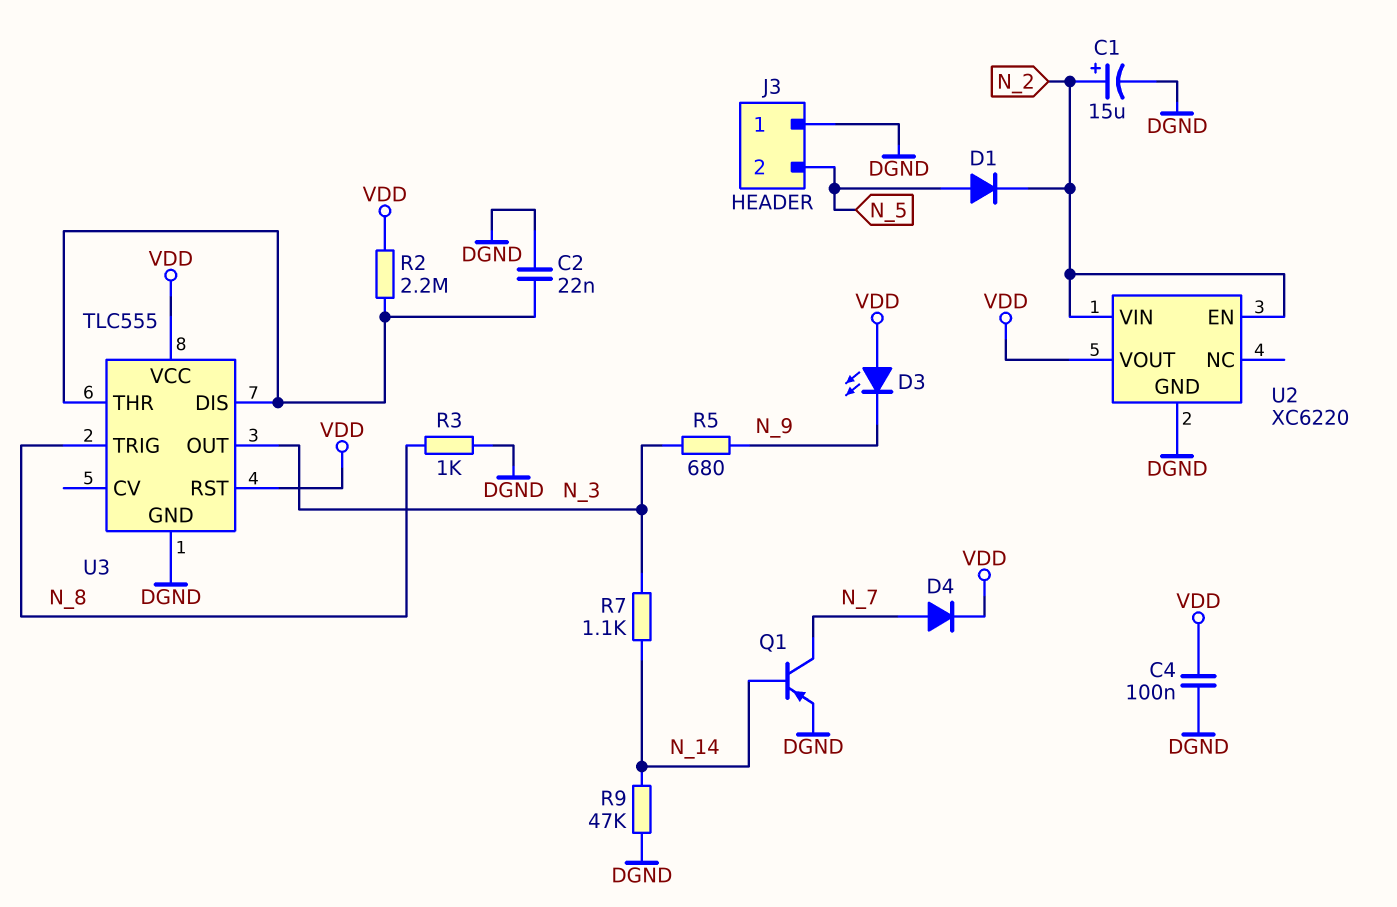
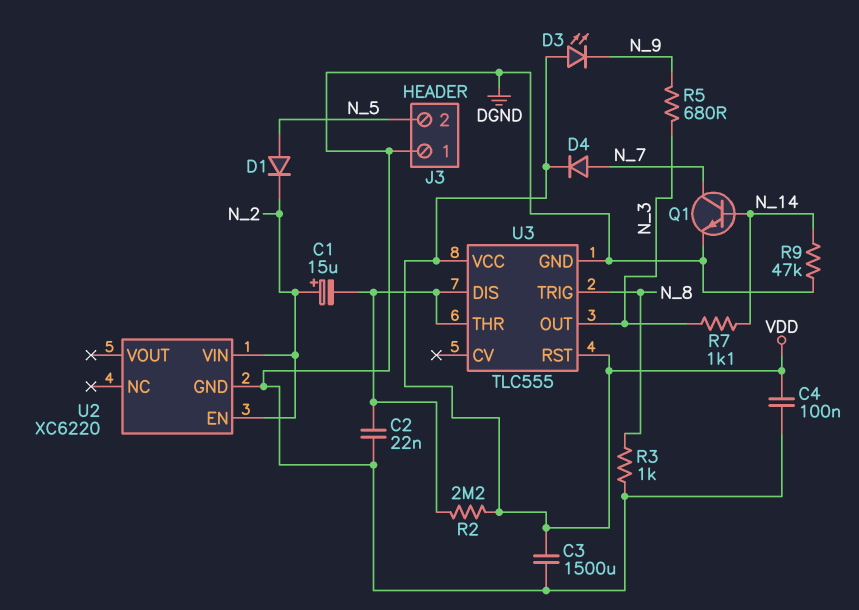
C1: 15uF (plus N_2, minus DGND) -> 15uF (plus N_2, minus U3/DIS)
C3: none -> 1500uF (DGND, VDD)
Q1: PNP (B N_14, C N_7, E DGND) -> NPN (B N_14, C N_7, E DGND)
U2 pin VOUT: VDD -> none

